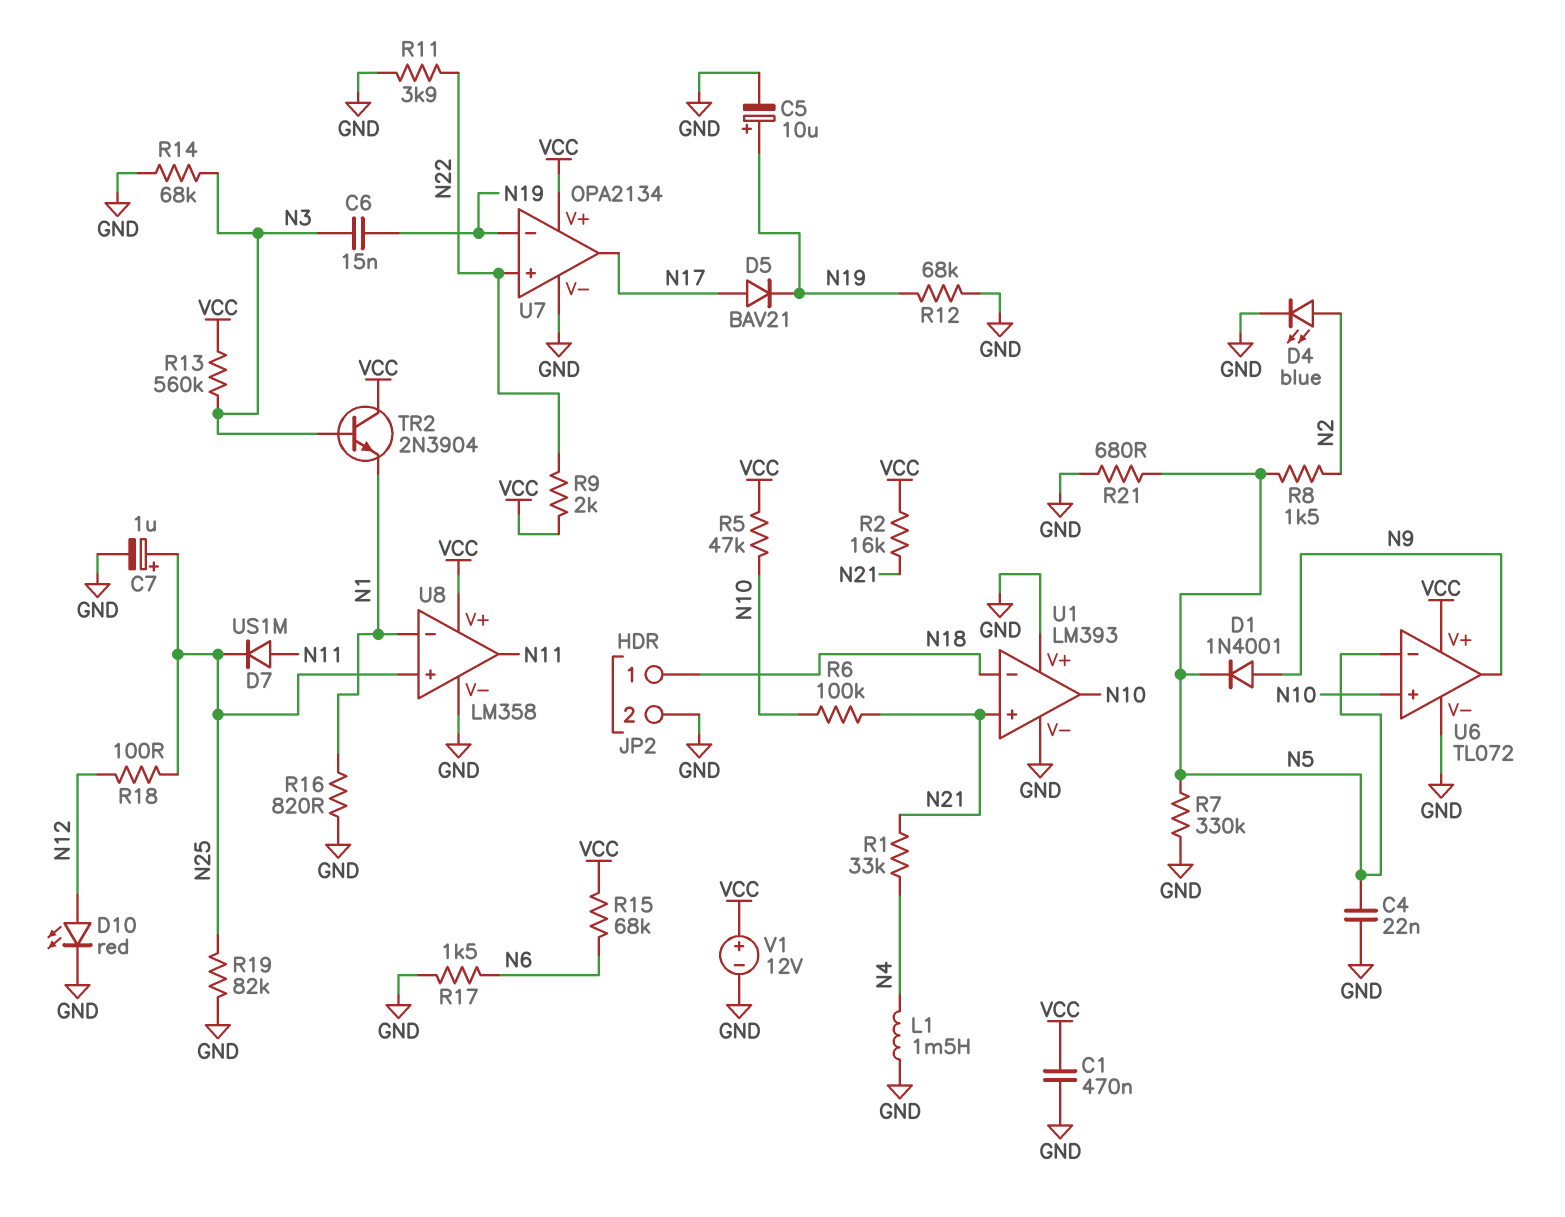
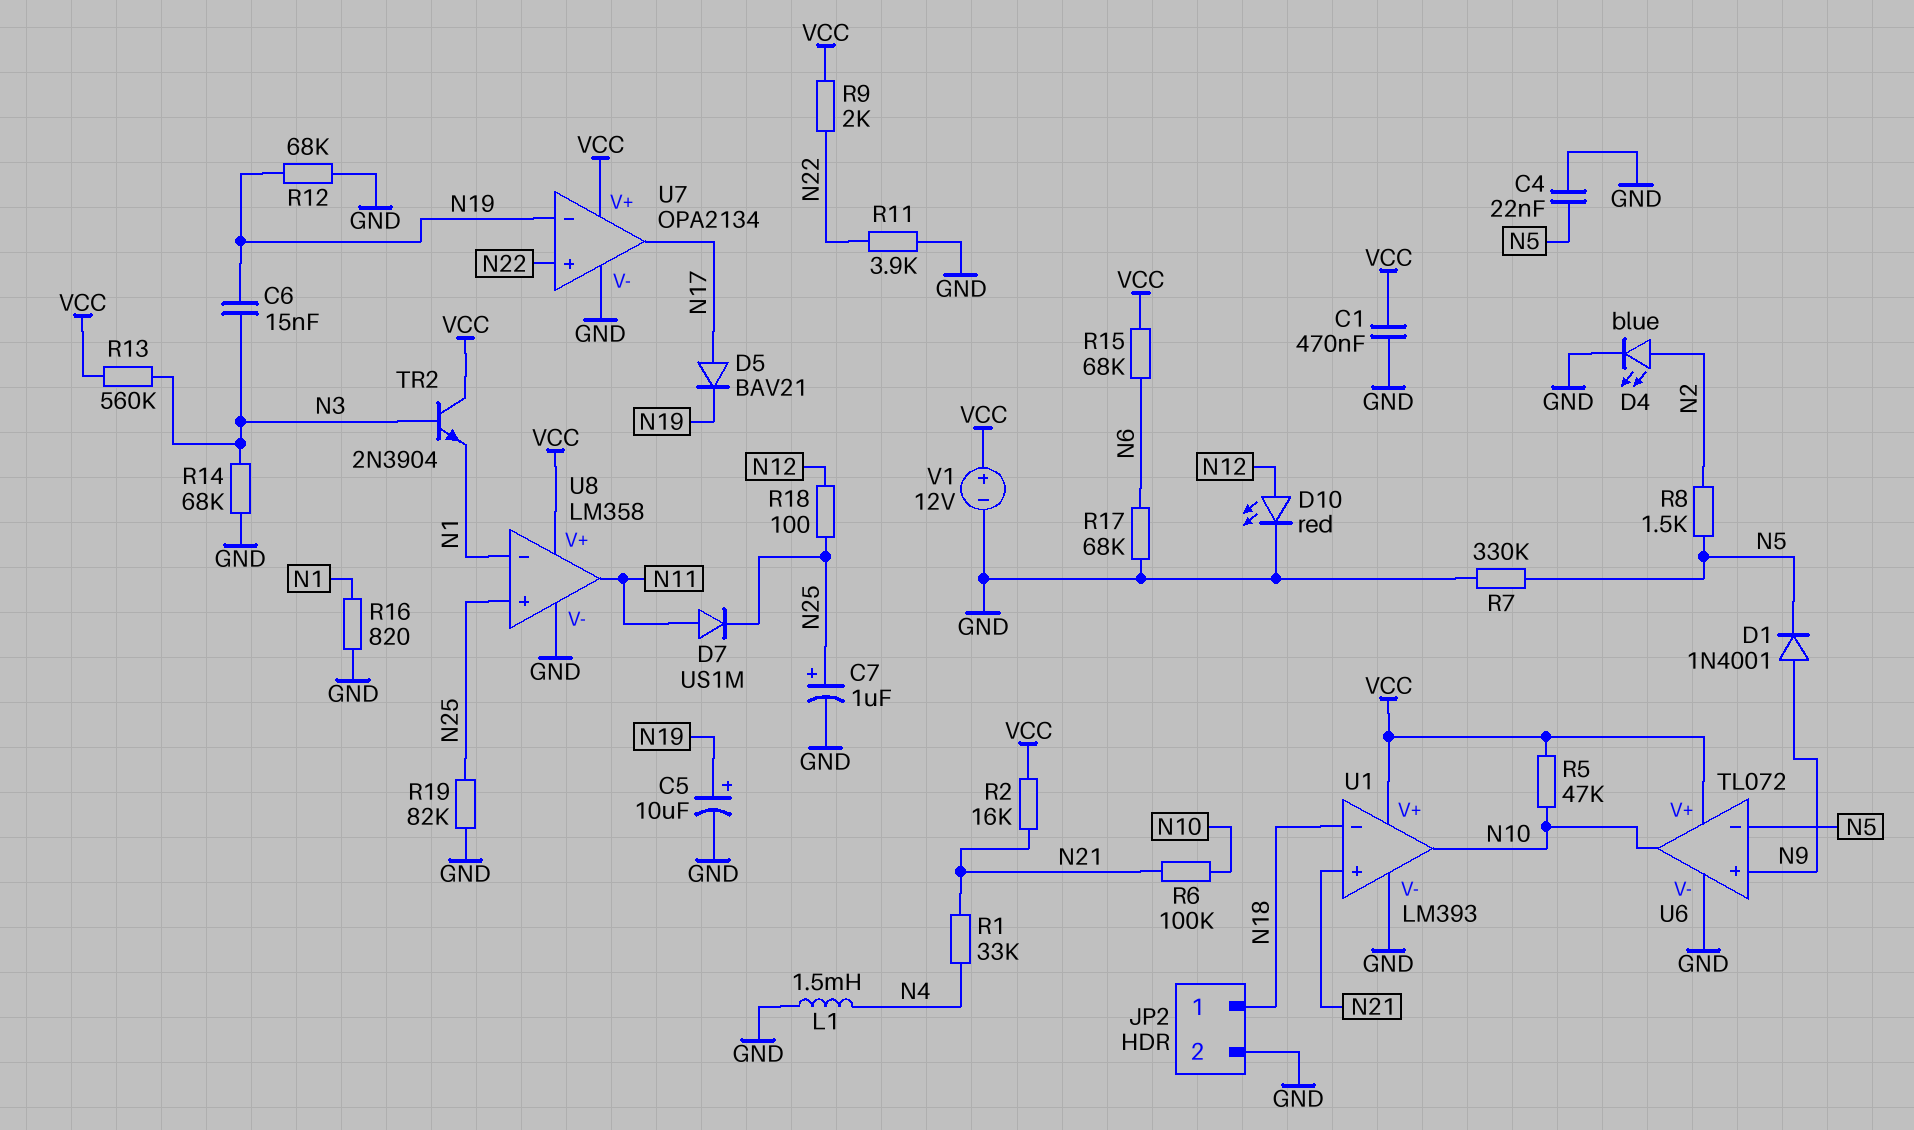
R17: 1.5k (GND, N6) -> 68k (GND, N6)
R21: 680 (GND, N5) -> none
U1 pin V+: GND -> VCC
U6 pin in+: N10 -> N9
U6 pin out: N9 -> N10

